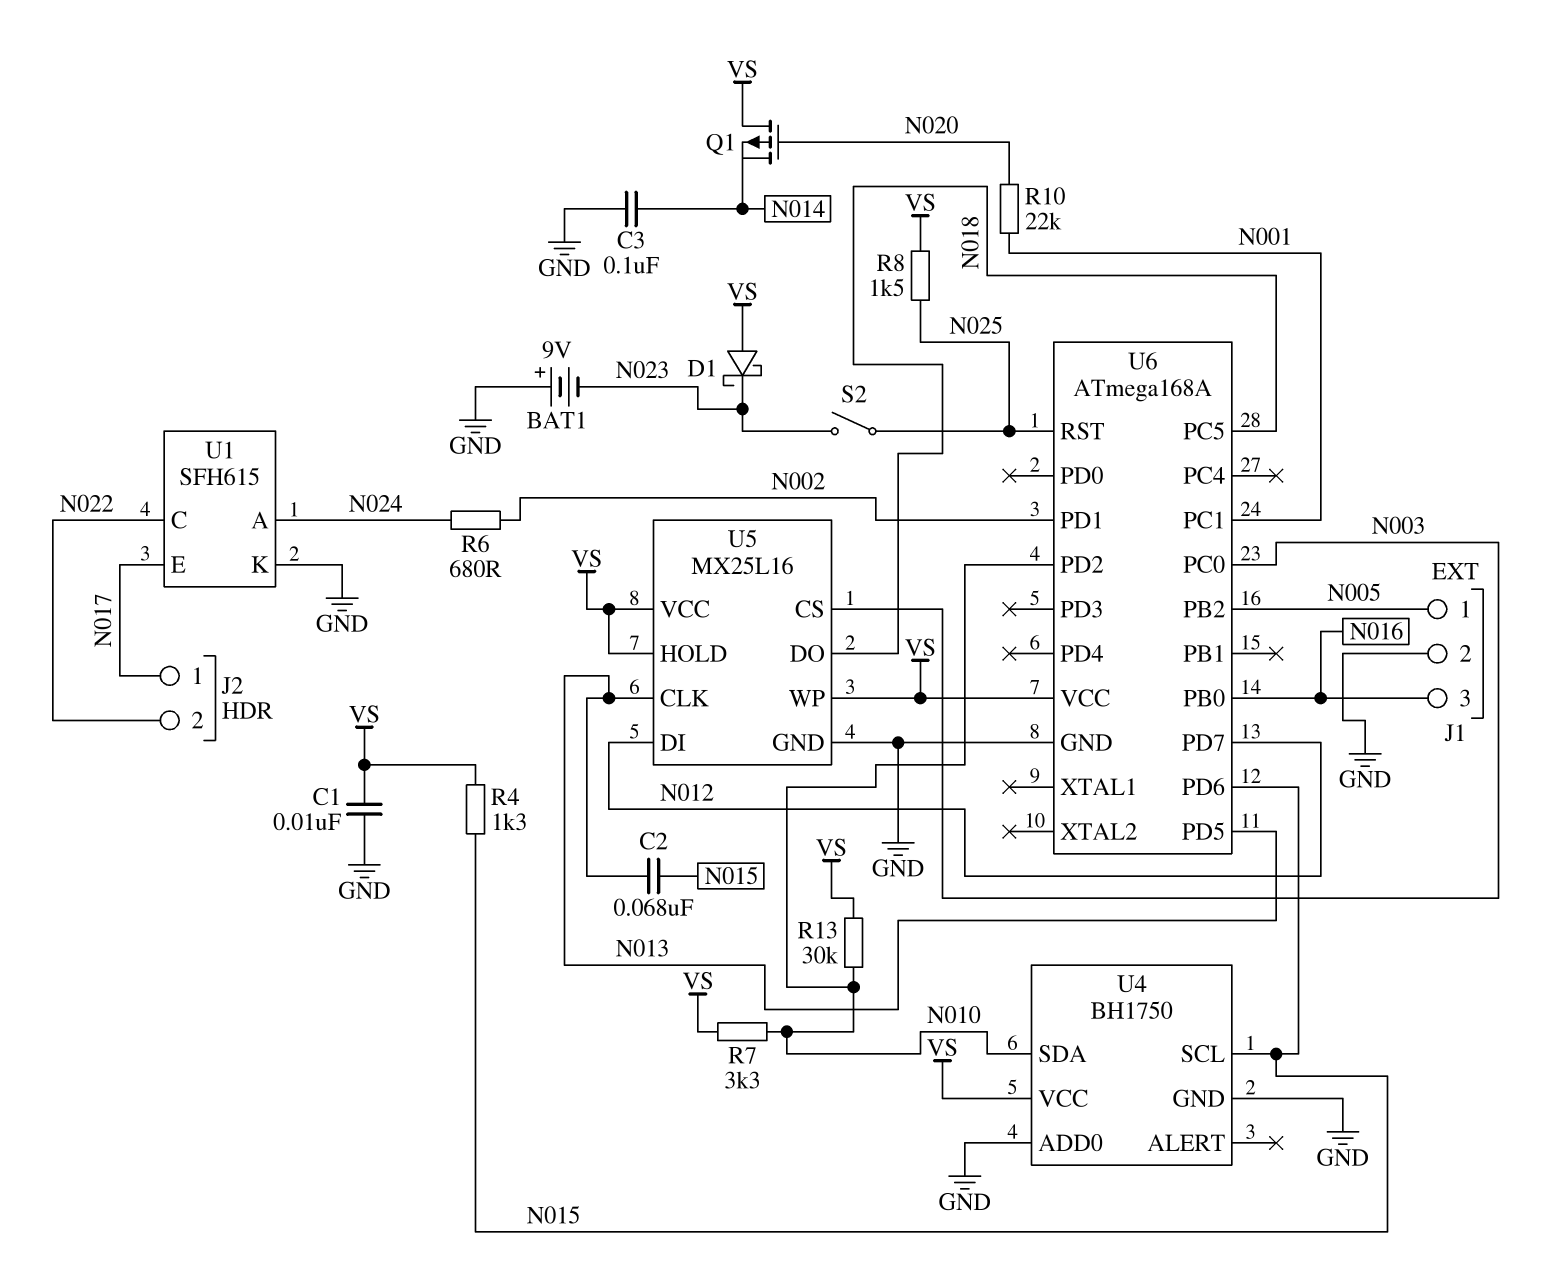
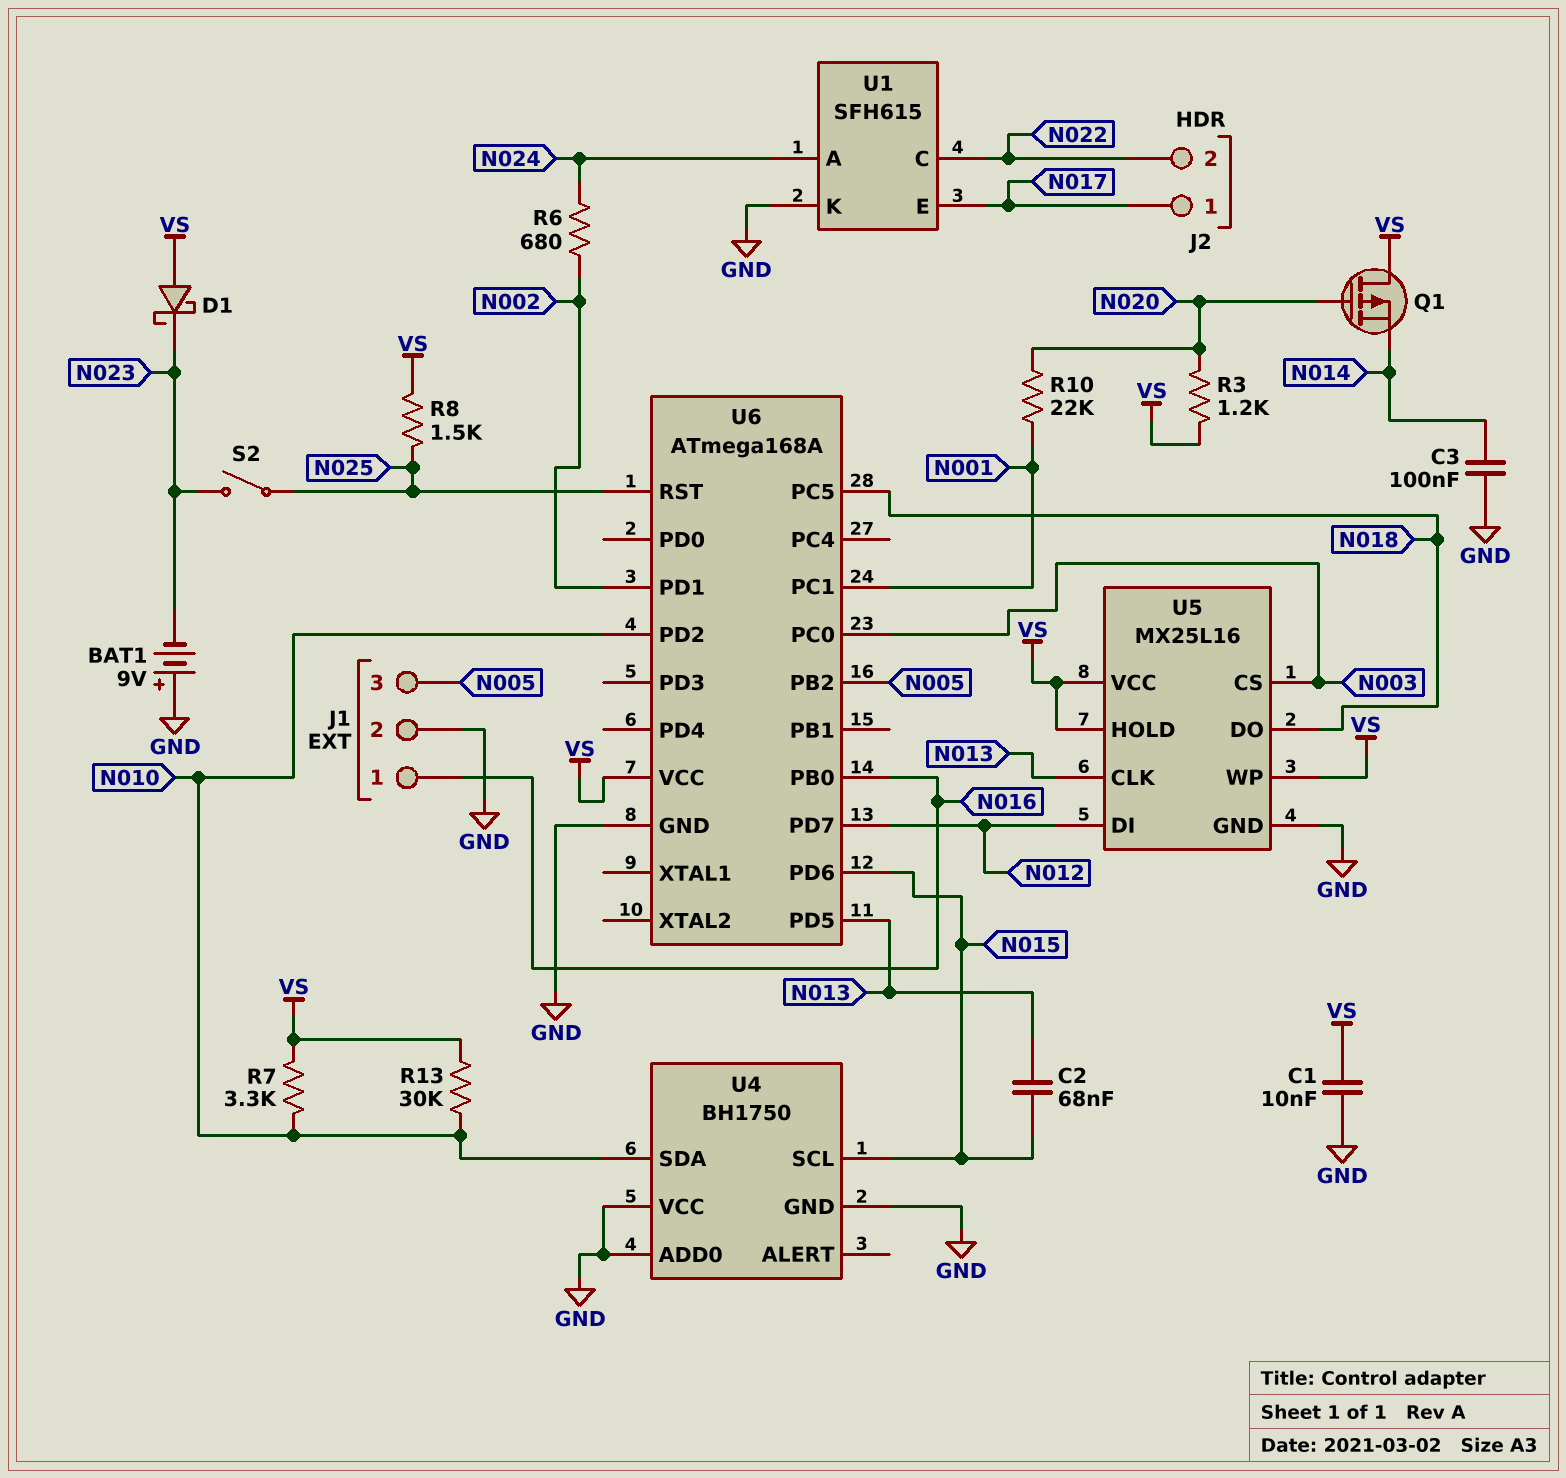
J1 pin 1: N005 -> N016
J1 pin 3: N016 -> N005
R3: none -> 1.2k (N020, VS)
R4: 1.3k (N015, VS) -> none
U4 pin VCC: VS -> GND

